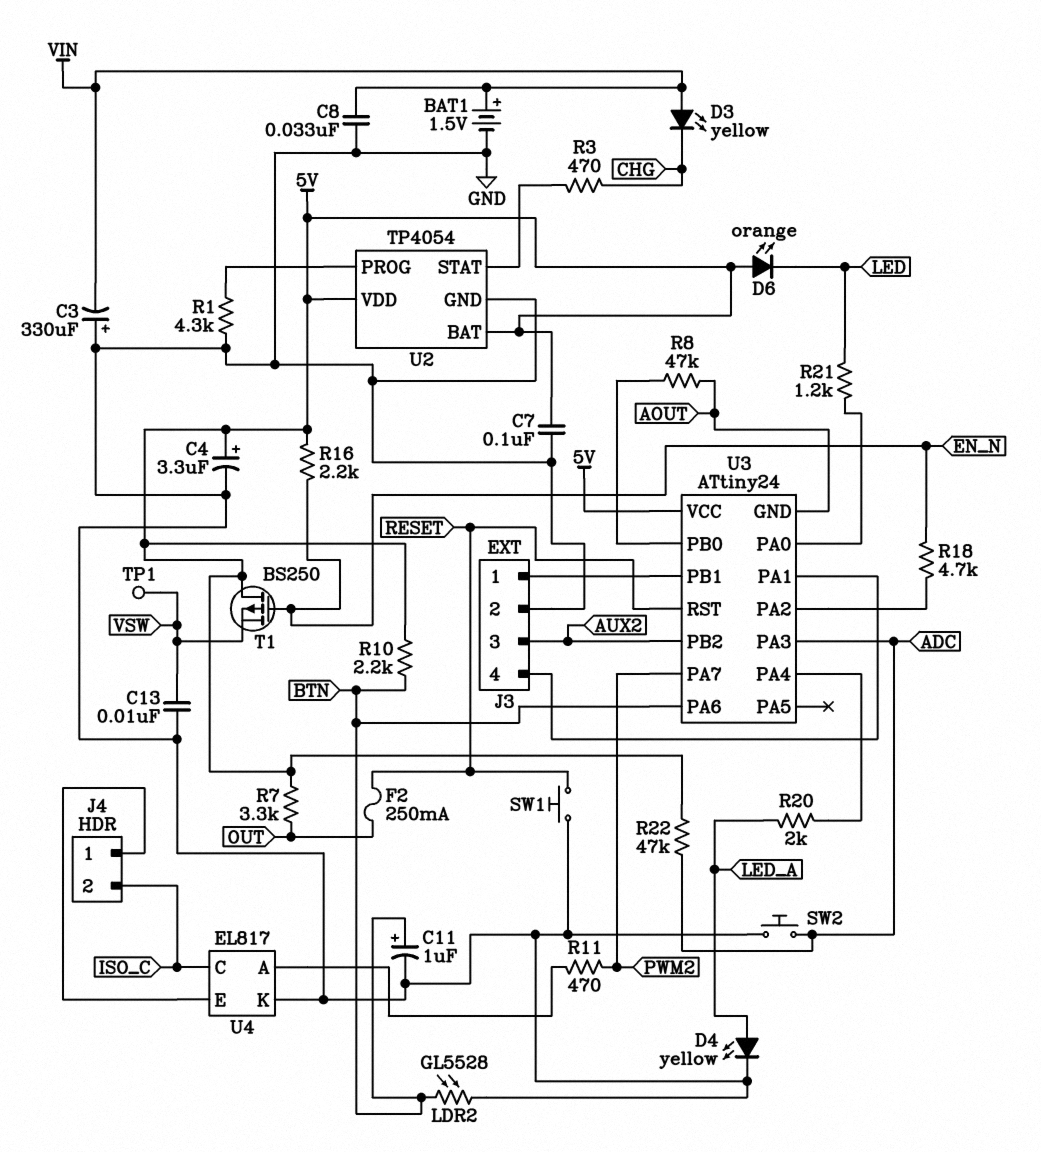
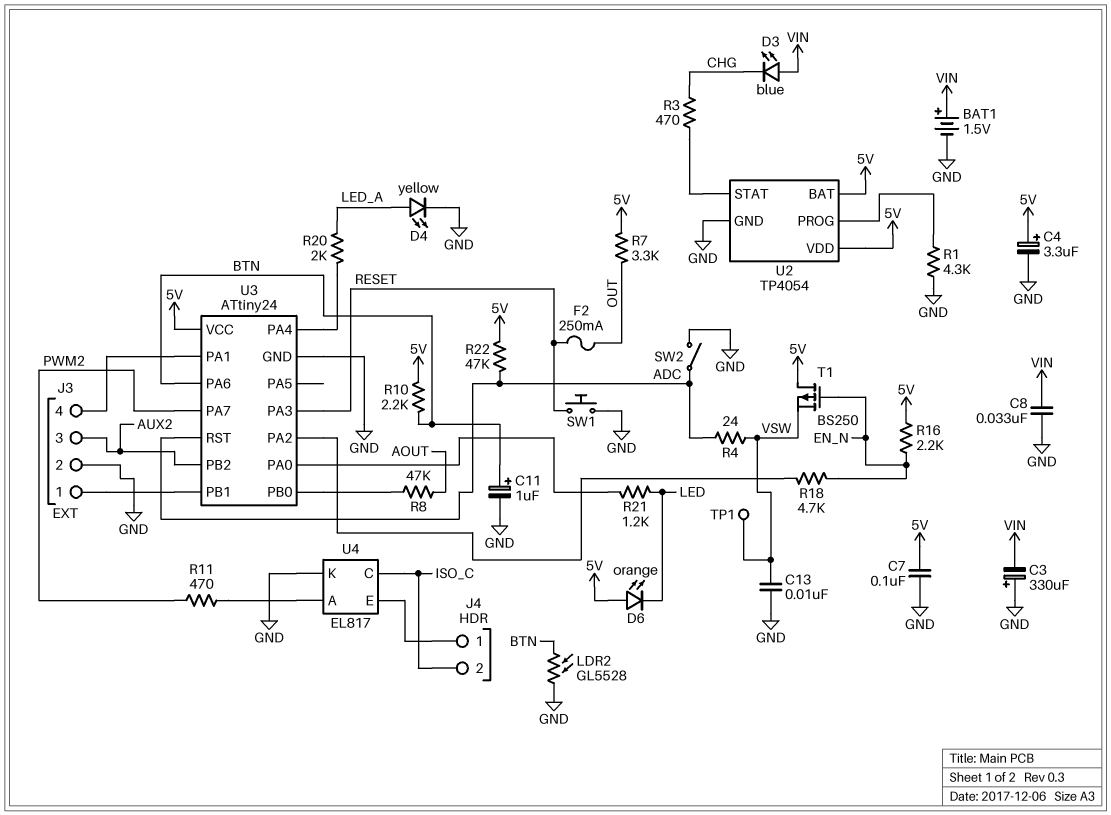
D3: LED yellow (A VIN, K CHG) -> LED blue (A VIN, K CHG)
R4: none -> 24 (ADC, VSW)
SW2: button (ADC, GND) -> switch (ADC, GND)
U3 pin GND: AOUT -> GND
U3 pin PA3: ADC -> RESET
U3 pin RST: RESET -> ADC

